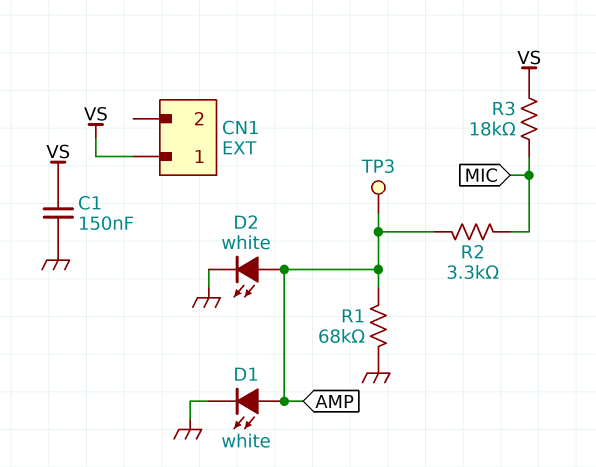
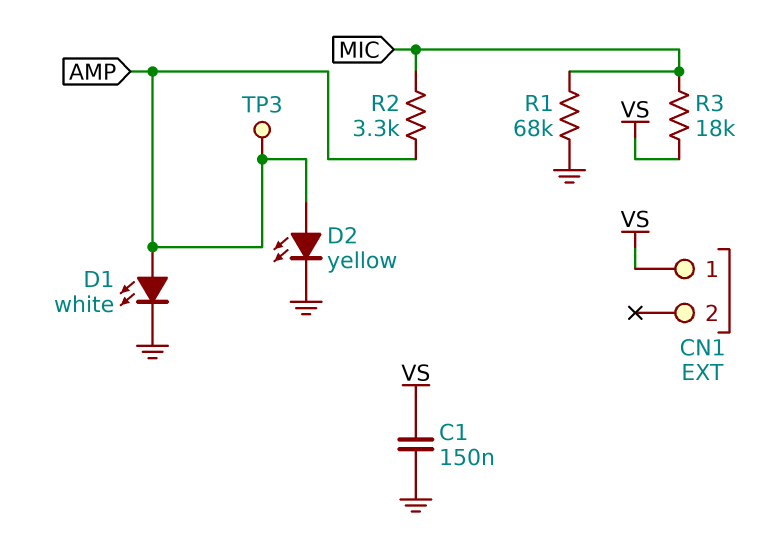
D2: LED white (A AMP, K GND) -> LED yellow (A AMP, K GND)
R1: 68k (AMP, GND) -> 68k (GND, MIC)

